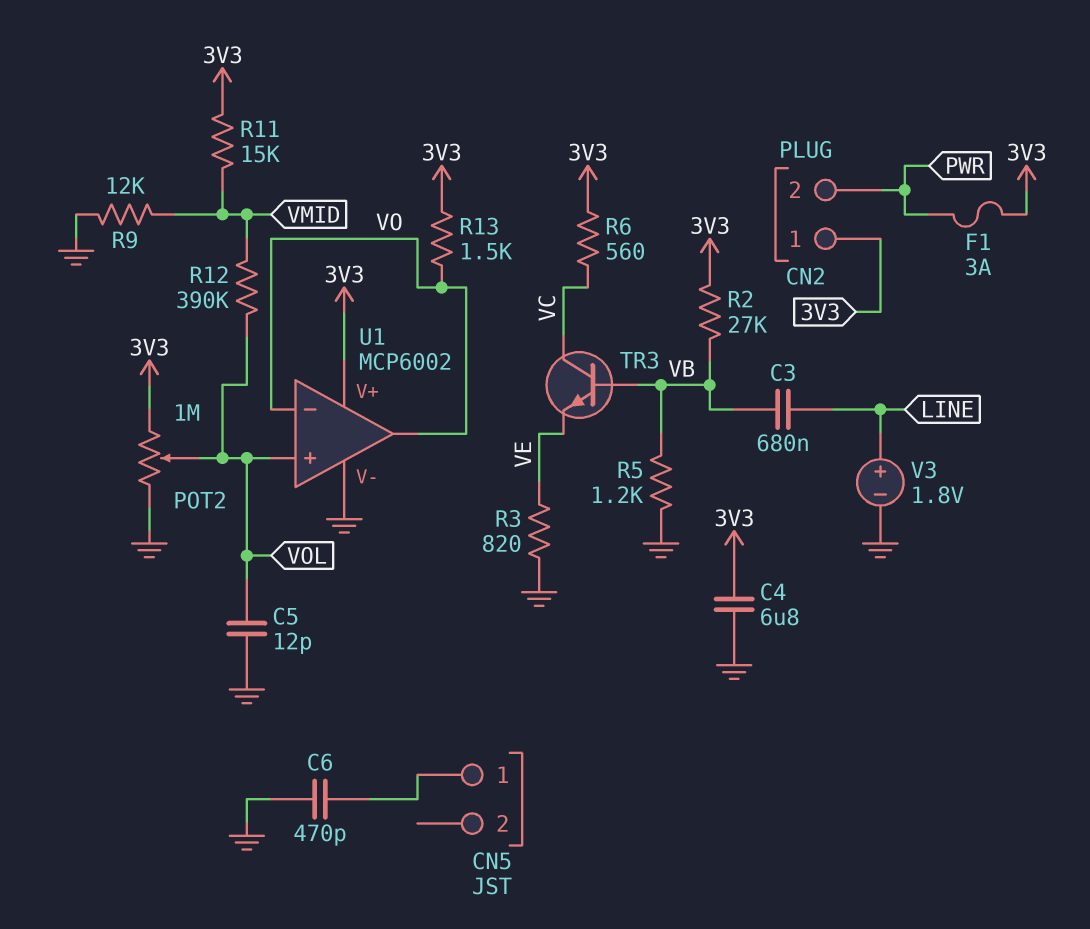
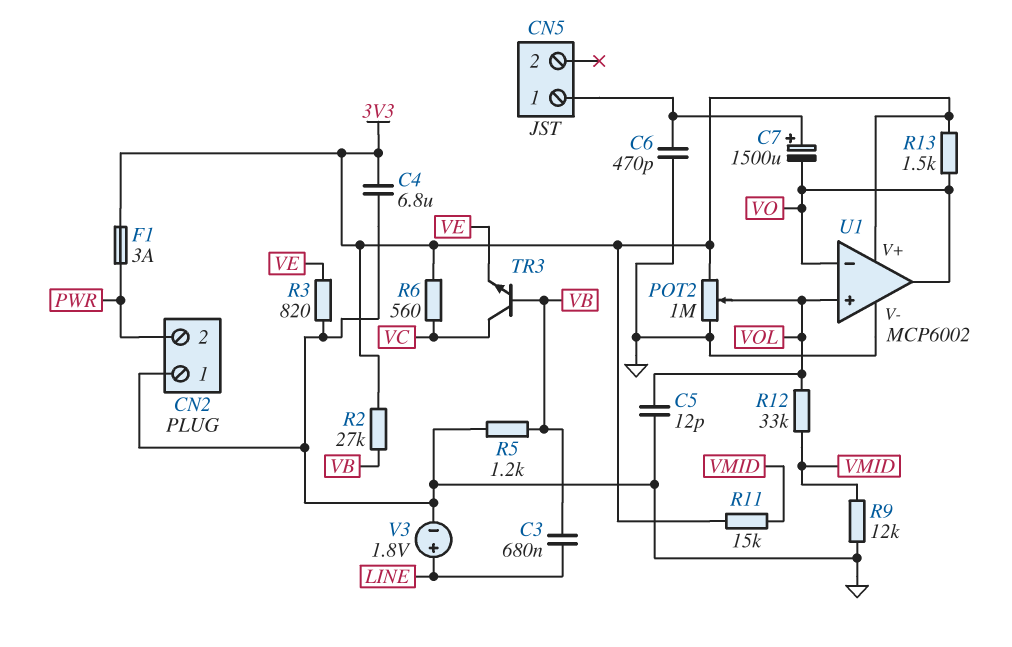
C7: none -> 1500uF (plus CN5/1, minus VO)
CN2 pin 1: 3V3 -> GND
R12: 390k (VMID, VOL) -> 33k (VMID, VOL)

